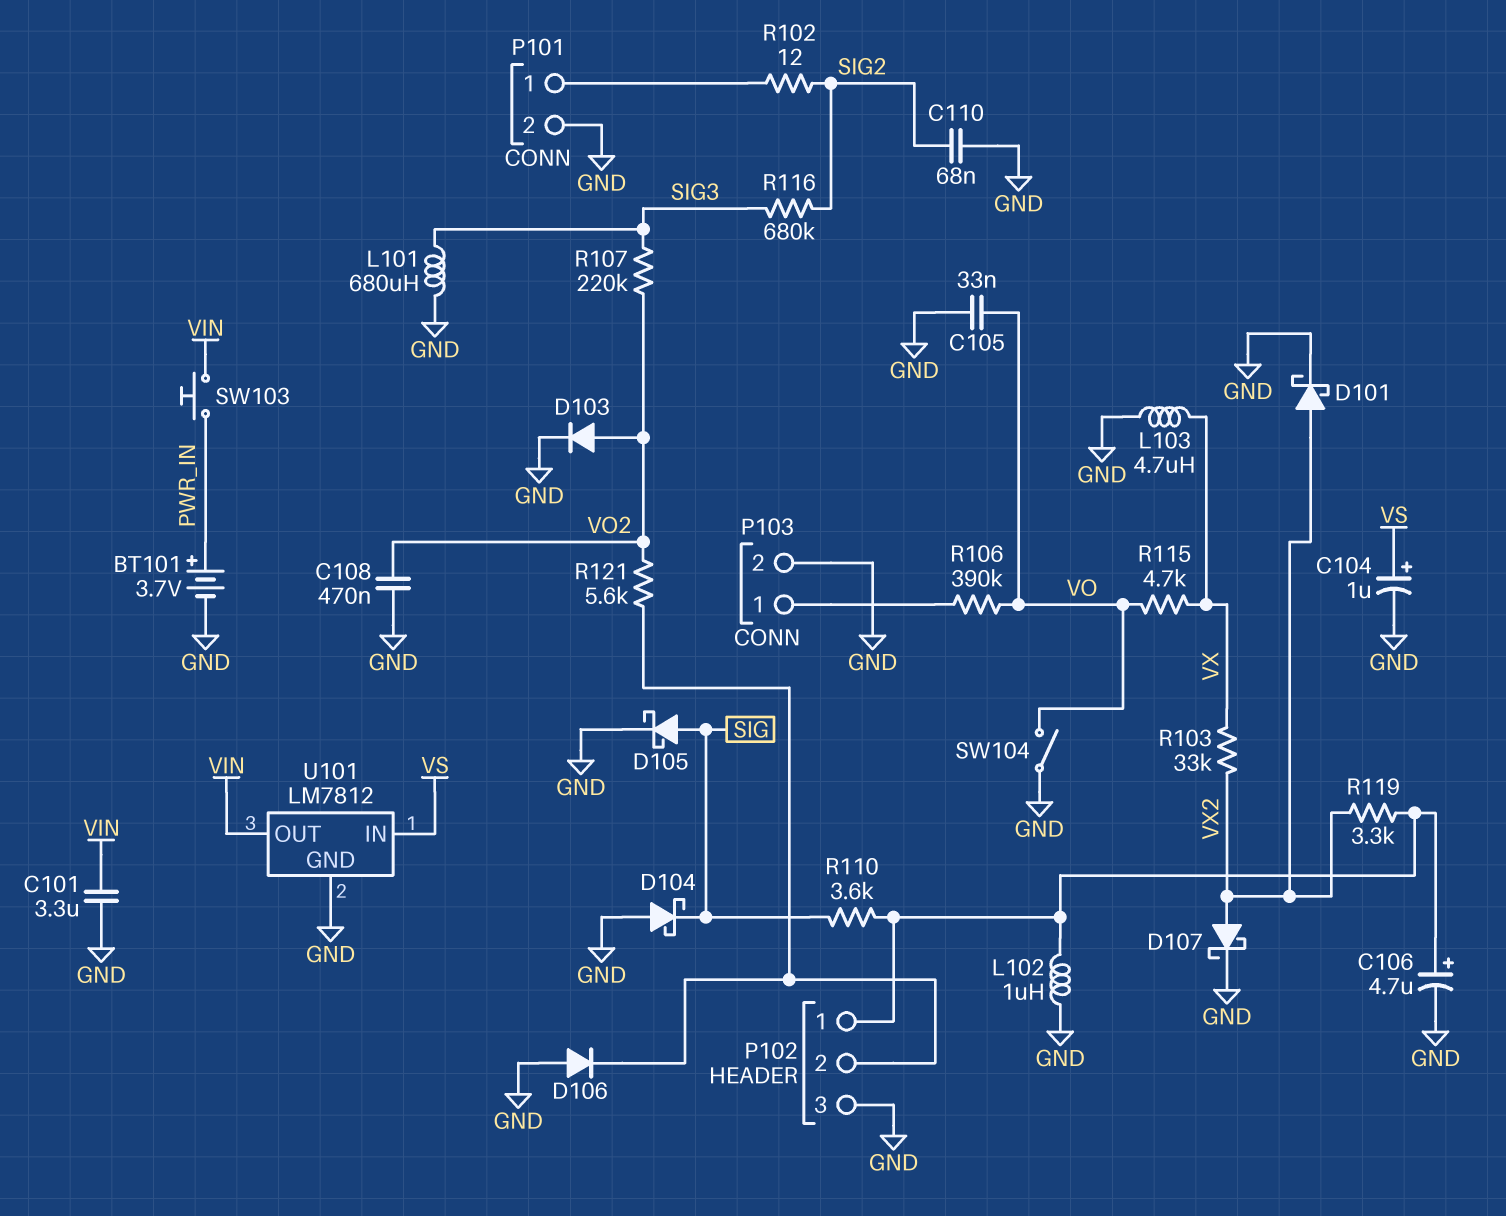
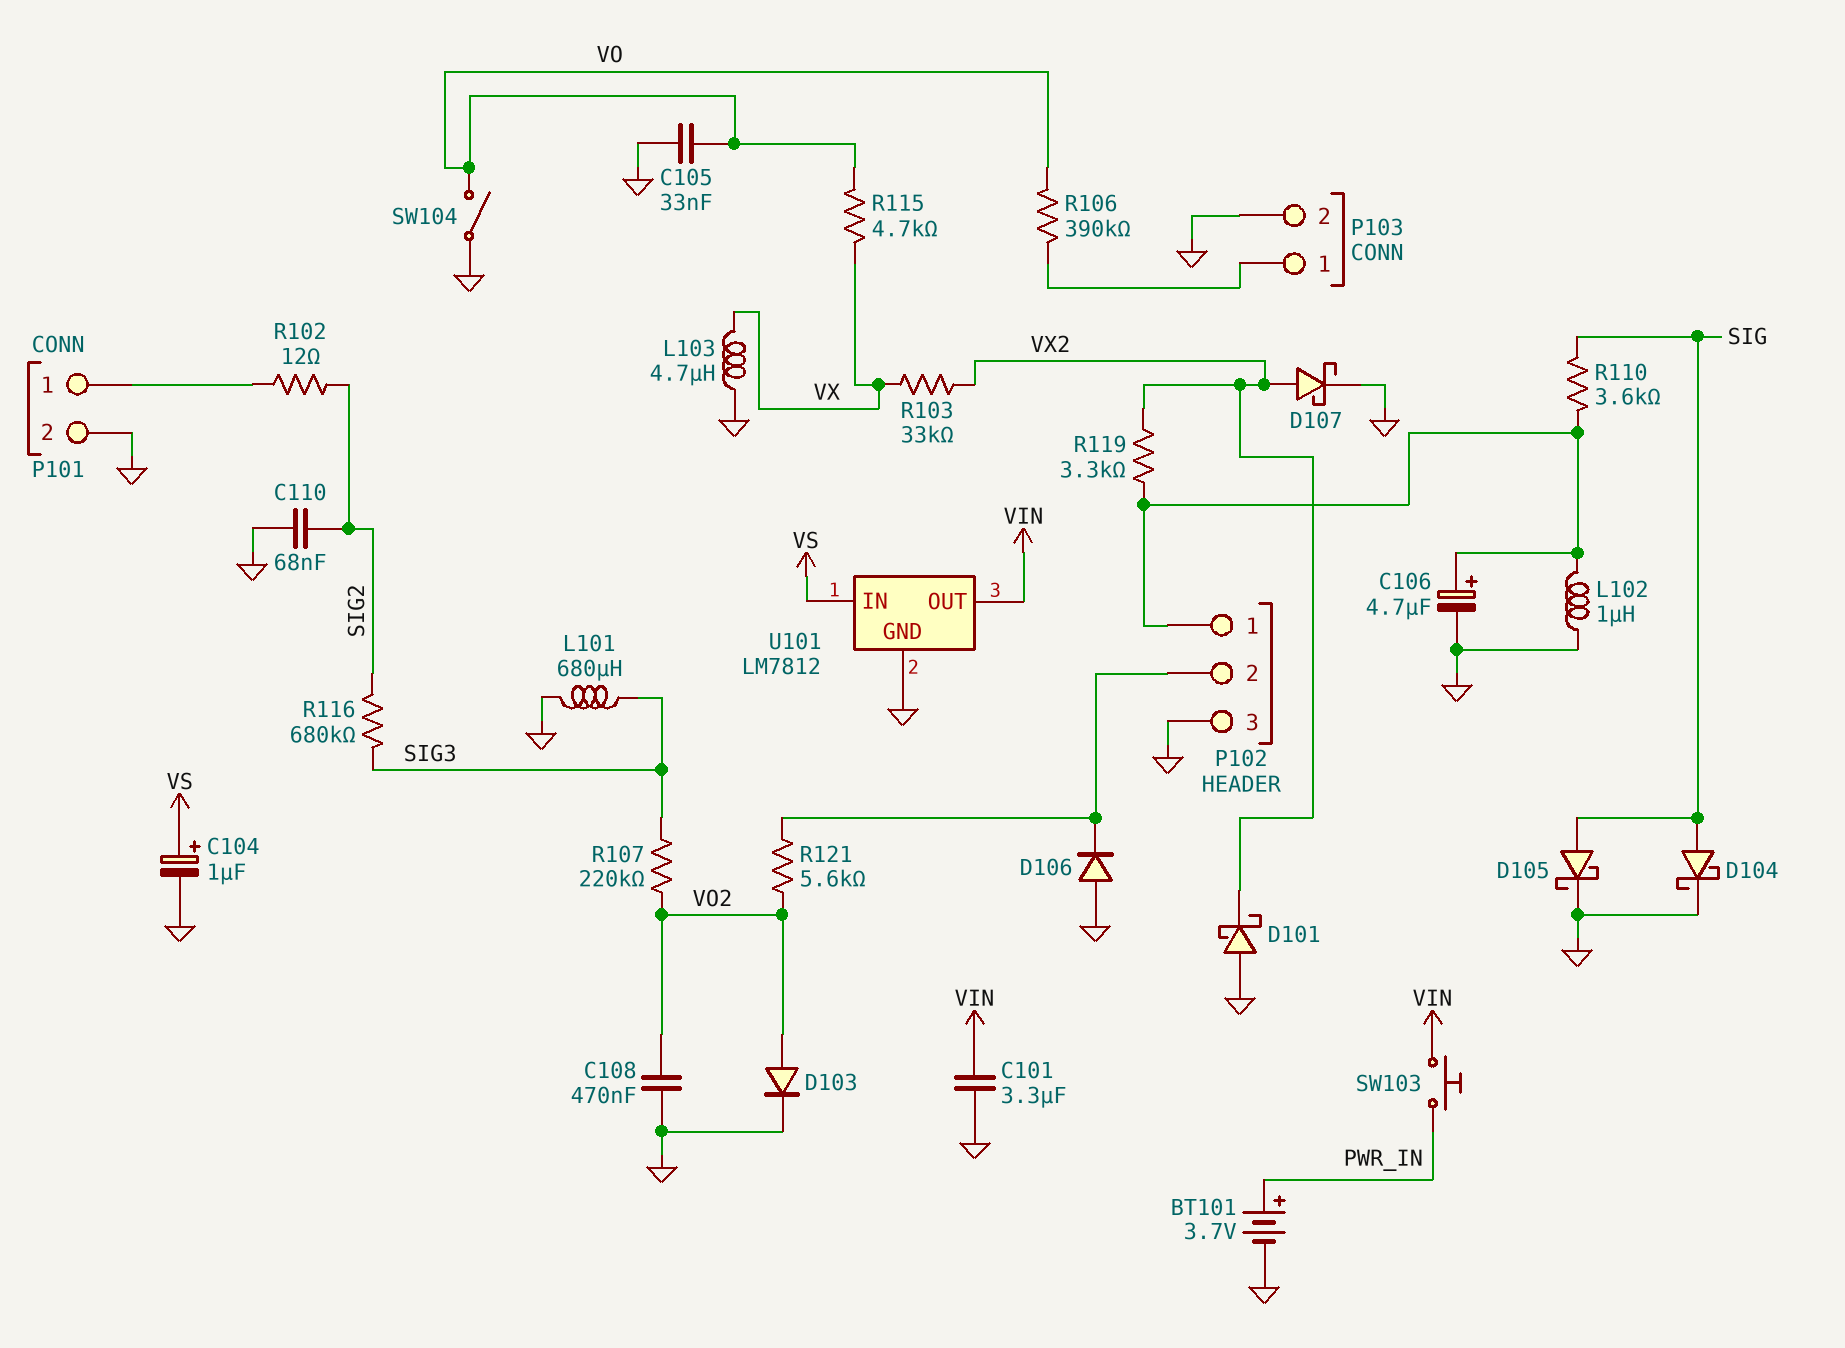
D101: schottky (A VX2, K GND) -> schottky (A GND, K VX2)
D104: schottky (A GND, K SIG) -> schottky (A SIG, K GND)

